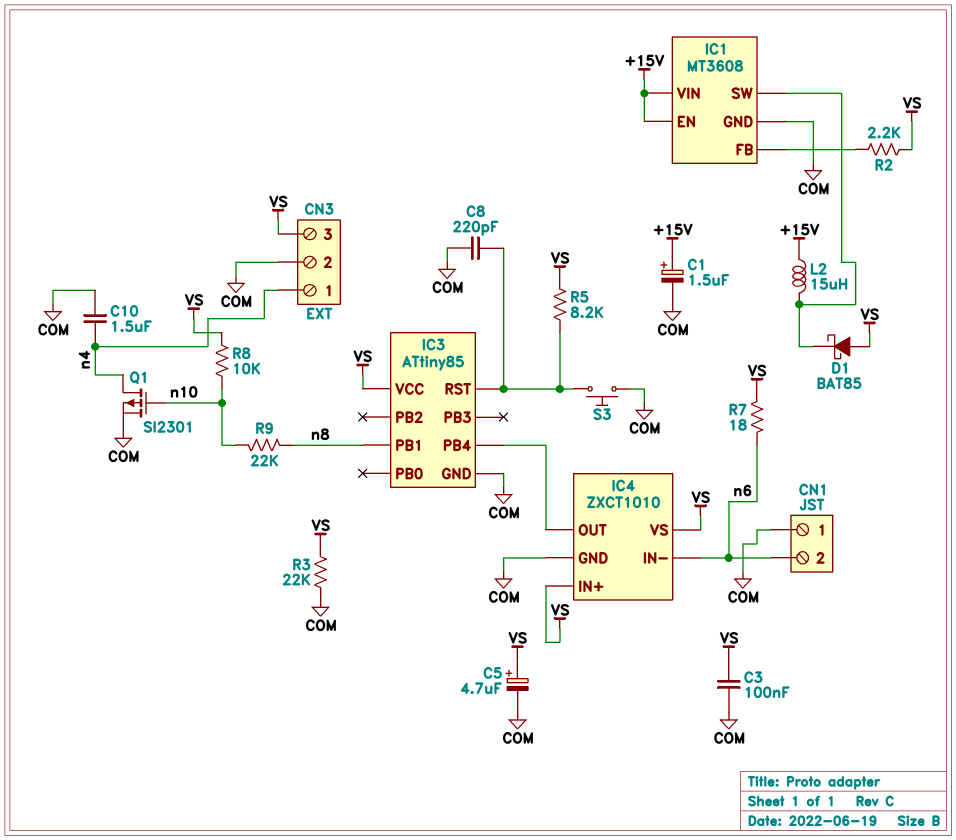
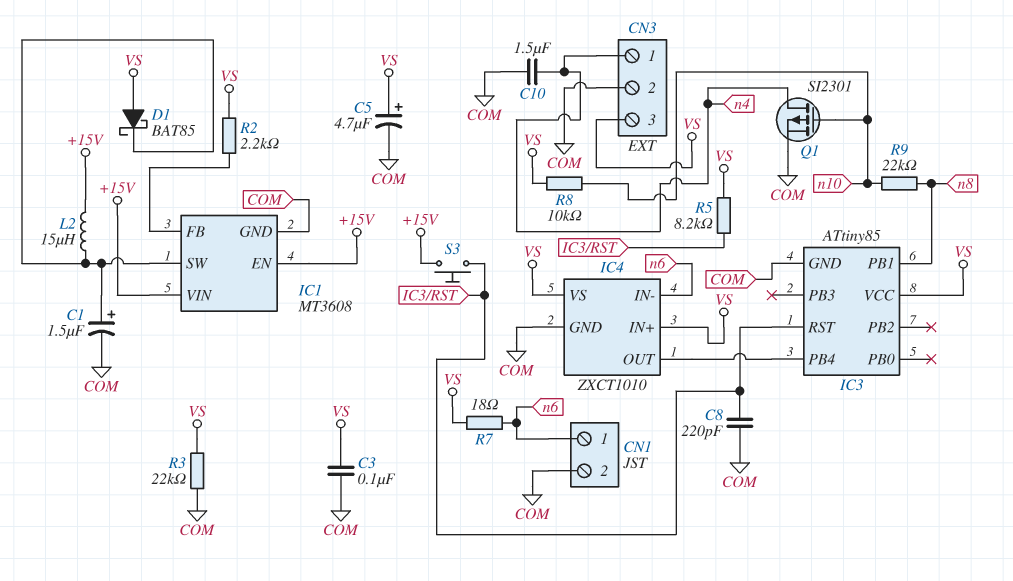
C1: 1.5uF (plus +15V, minus COM) -> 1.5uF (plus IC1/SW, minus COM)
CN1 pin 1: COM -> n6
CN1 pin 2: n6 -> COM
S3: button (COM, IC3/RST) -> button (+15V, IC3/RST)

